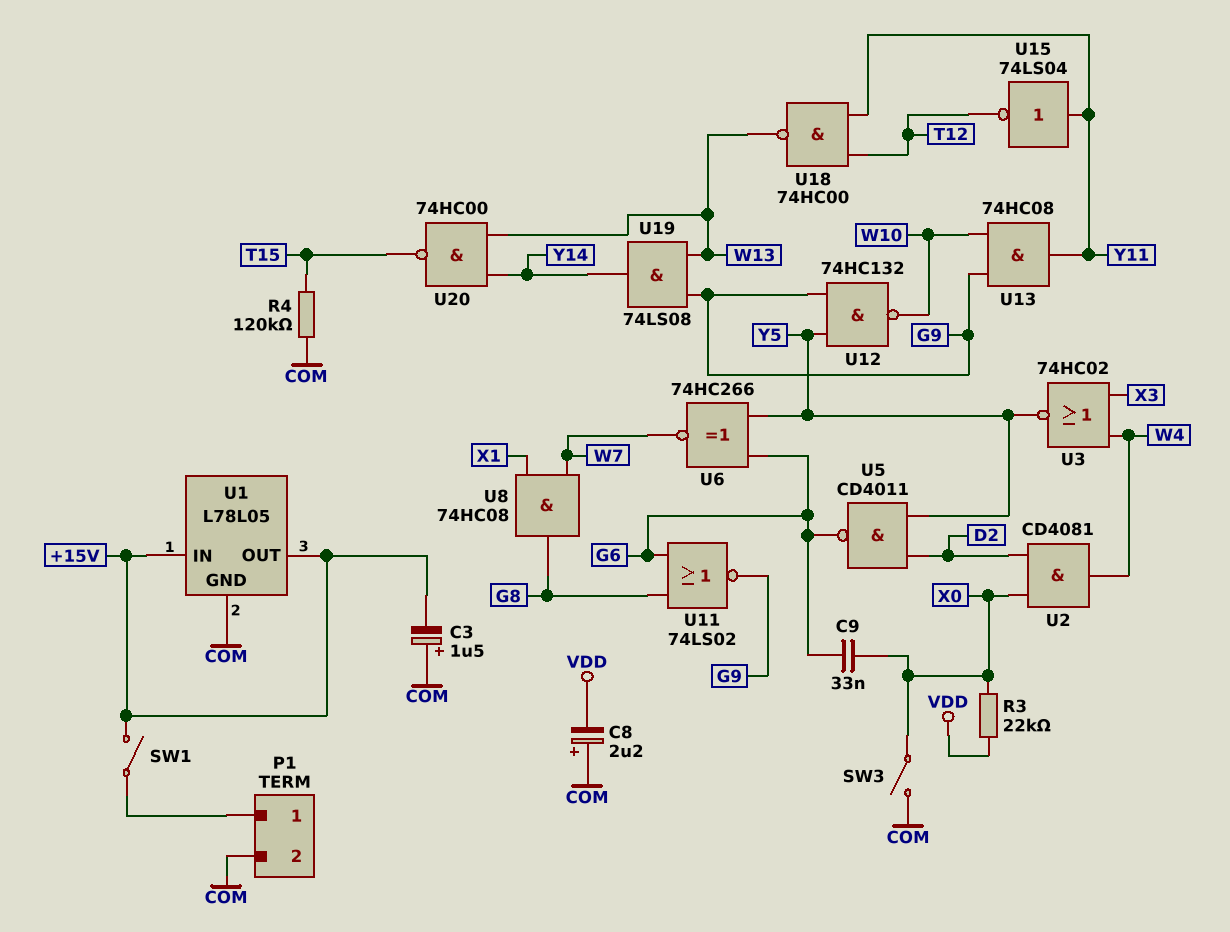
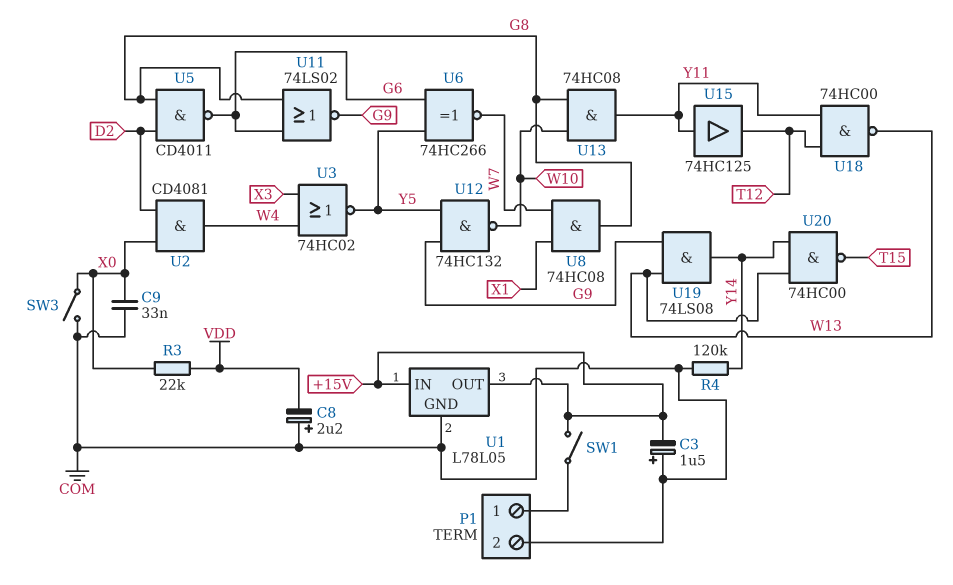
C9: 33nF (G6, X0) -> 33nF (COM, X0)
R4: 120k (COM, T15) -> 120k (COM, Y14)
U5: NAND CD4011 (in D2, in Y5, out G6) -> NAND CD4011 (in D2, in G8, out G6)
U13: AND 74HC08 (in G9, in W10, out Y11) -> AND 74HC08 (in G8, in W10, out Y11)
U15: NOT 74LS04 (in Y11, out T12) -> buffer 74HC125 (in Y11, out T12)

